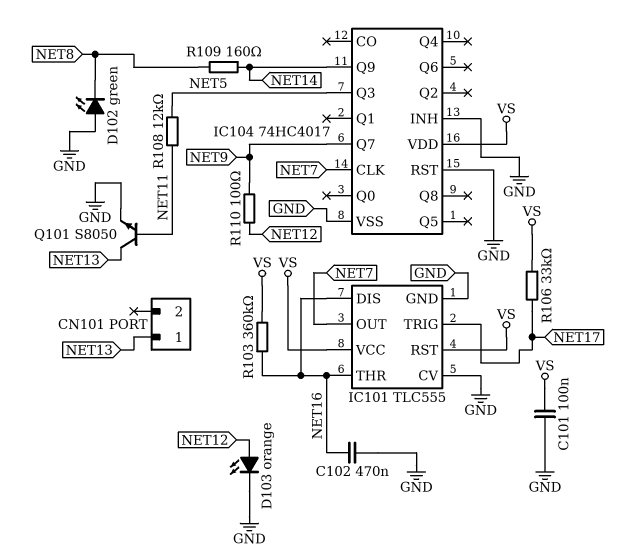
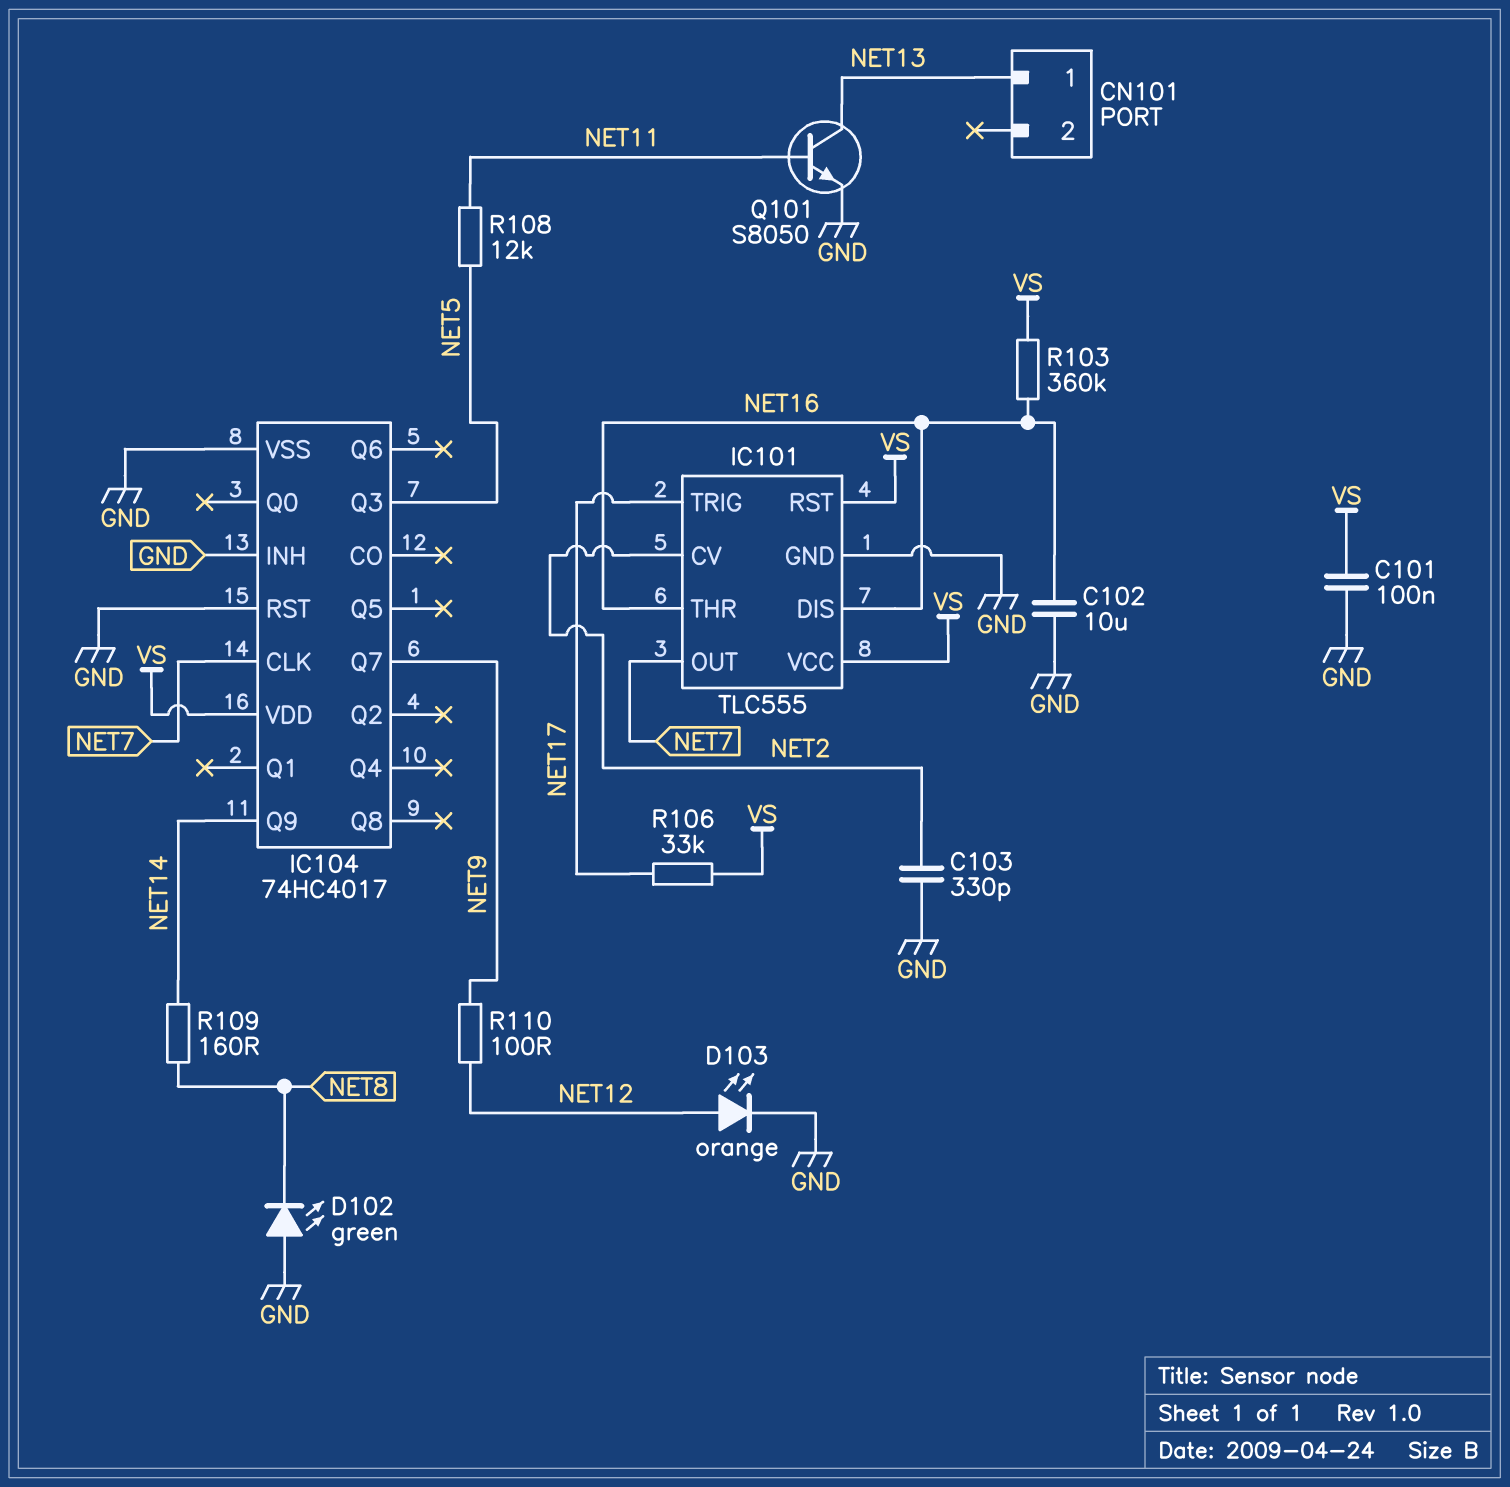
C102: 470nF (GND, NET16) -> 10uF (GND, NET16)
C103: none -> 330pF (GND, NET2)
IC101 pin CV: GND -> NET2

